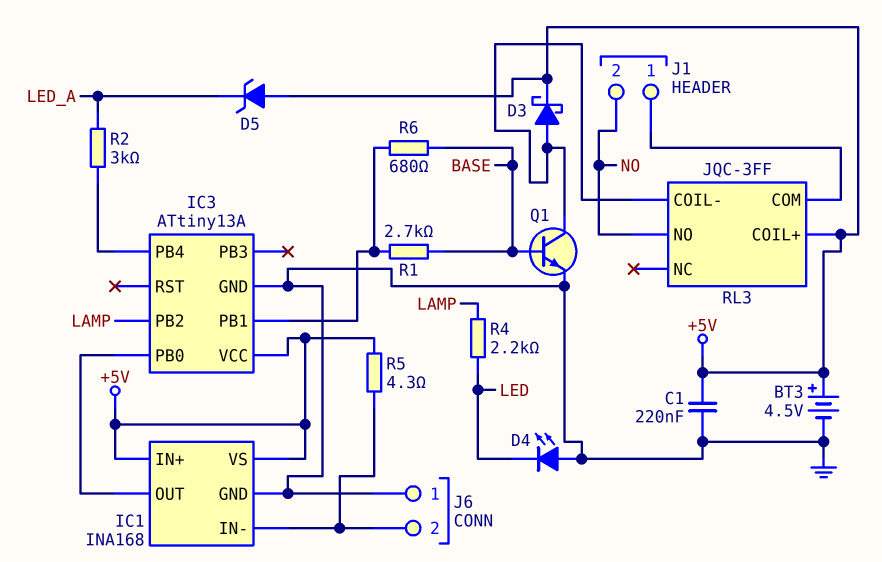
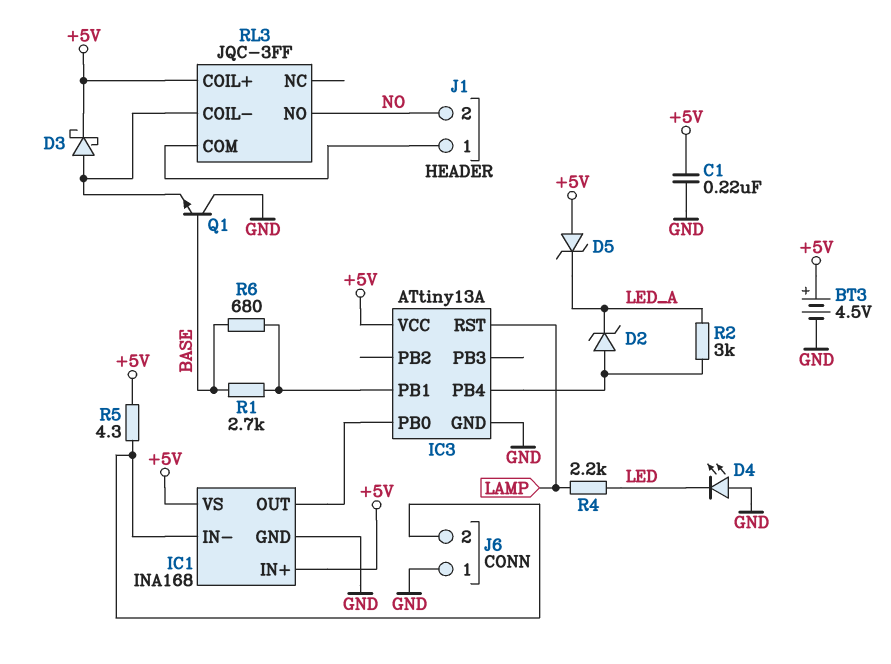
D2: none -> zener (A IC3/PB4, K LED_A)
IC3 pin PB2: LAMP -> none
IC3 pin RST: none -> LAMP
Q1: NPN (B BASE, C RL3/COIL-, E GND) -> NPN (B BASE, C GND, E RL3/COIL-)

